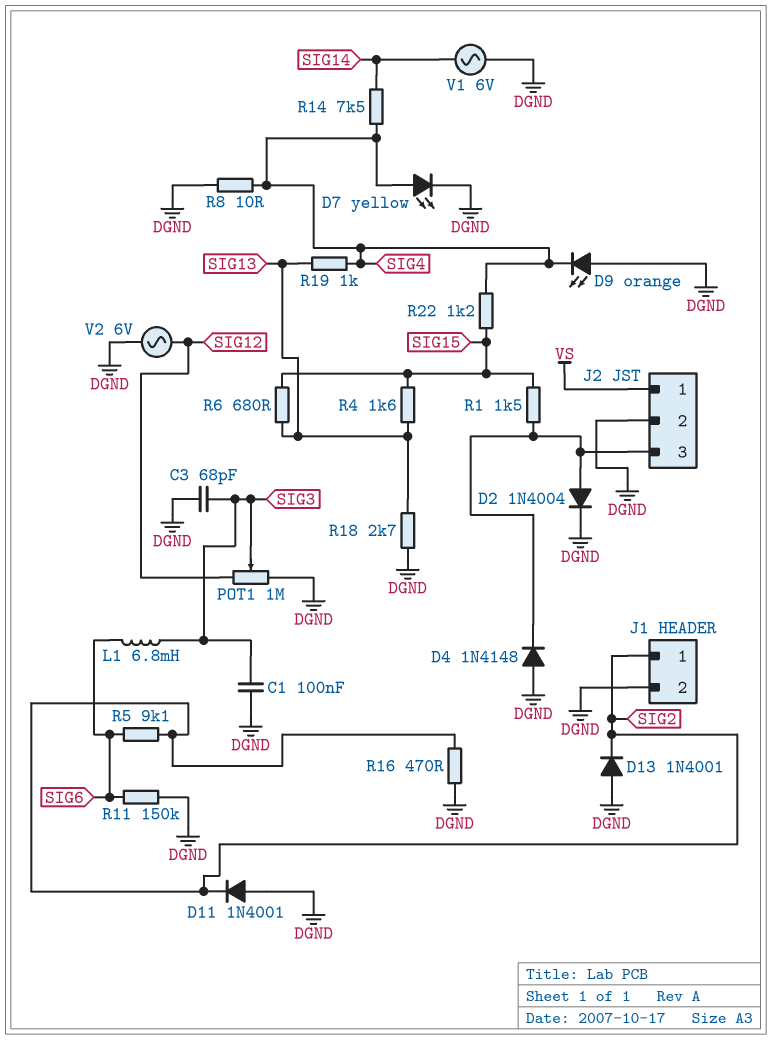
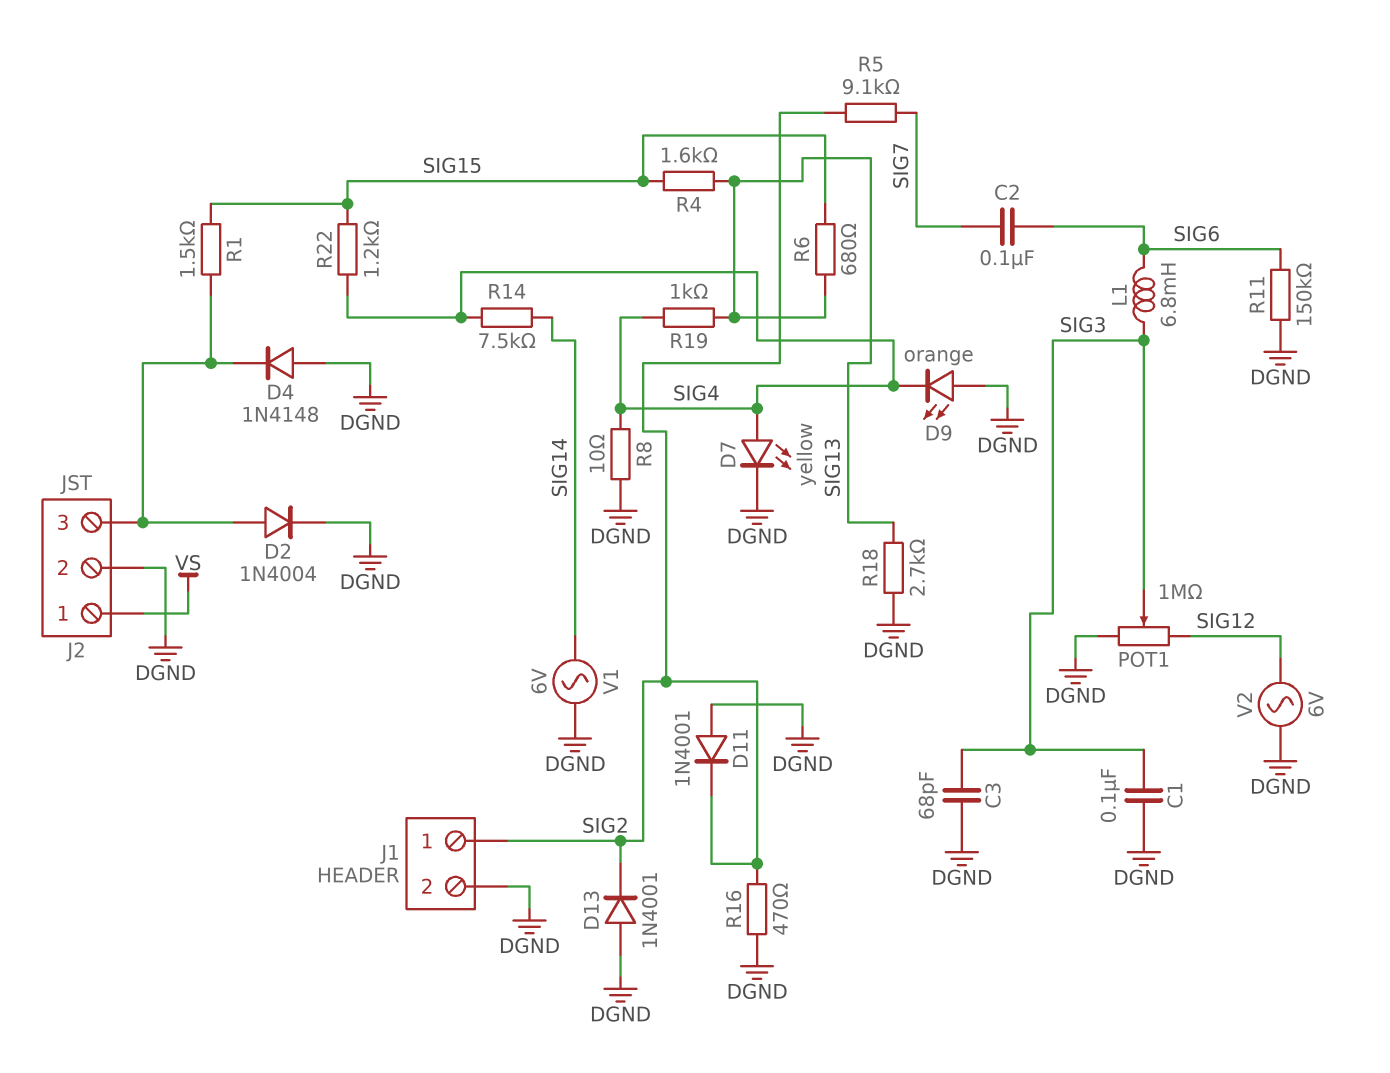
C2: none -> 100nF (SIG6, SIG7)
R5: 9.1k (SIG2, SIG6) -> 9.1k (SIG2, SIG7)

